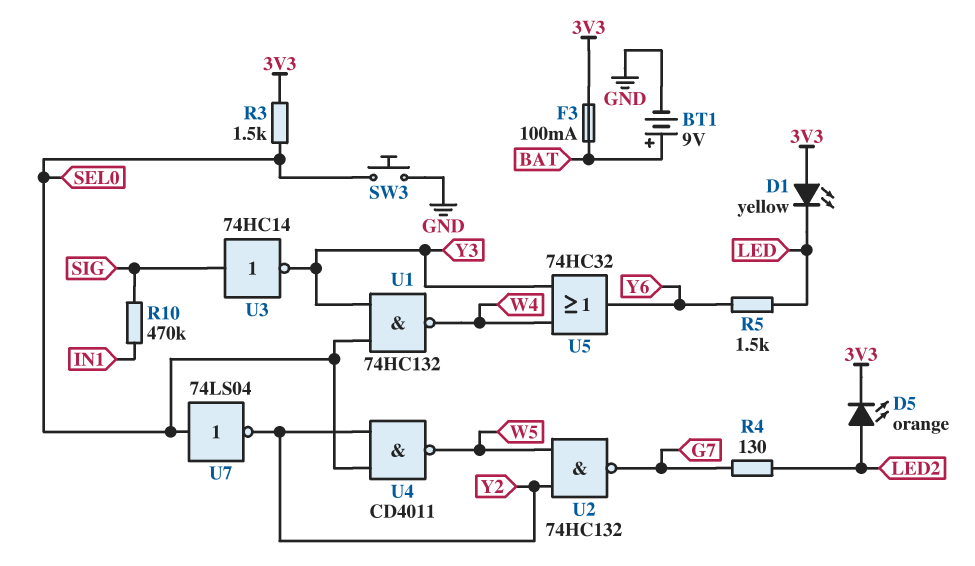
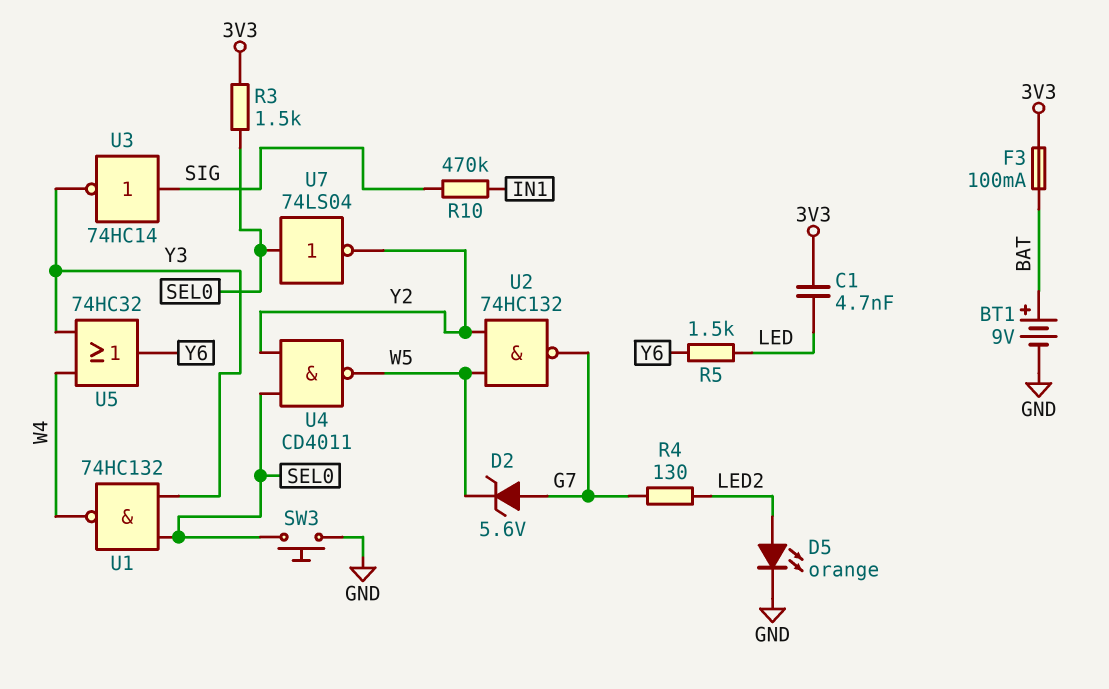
C1: none -> 4.7nF (3V3, LED)
D1: LED yellow (A 3V3, K LED) -> none
D2: none -> zener 5.6V (A G7, K W5)
D5: LED orange (A LED2, K 3V3) -> LED orange (A LED2, K GND)

